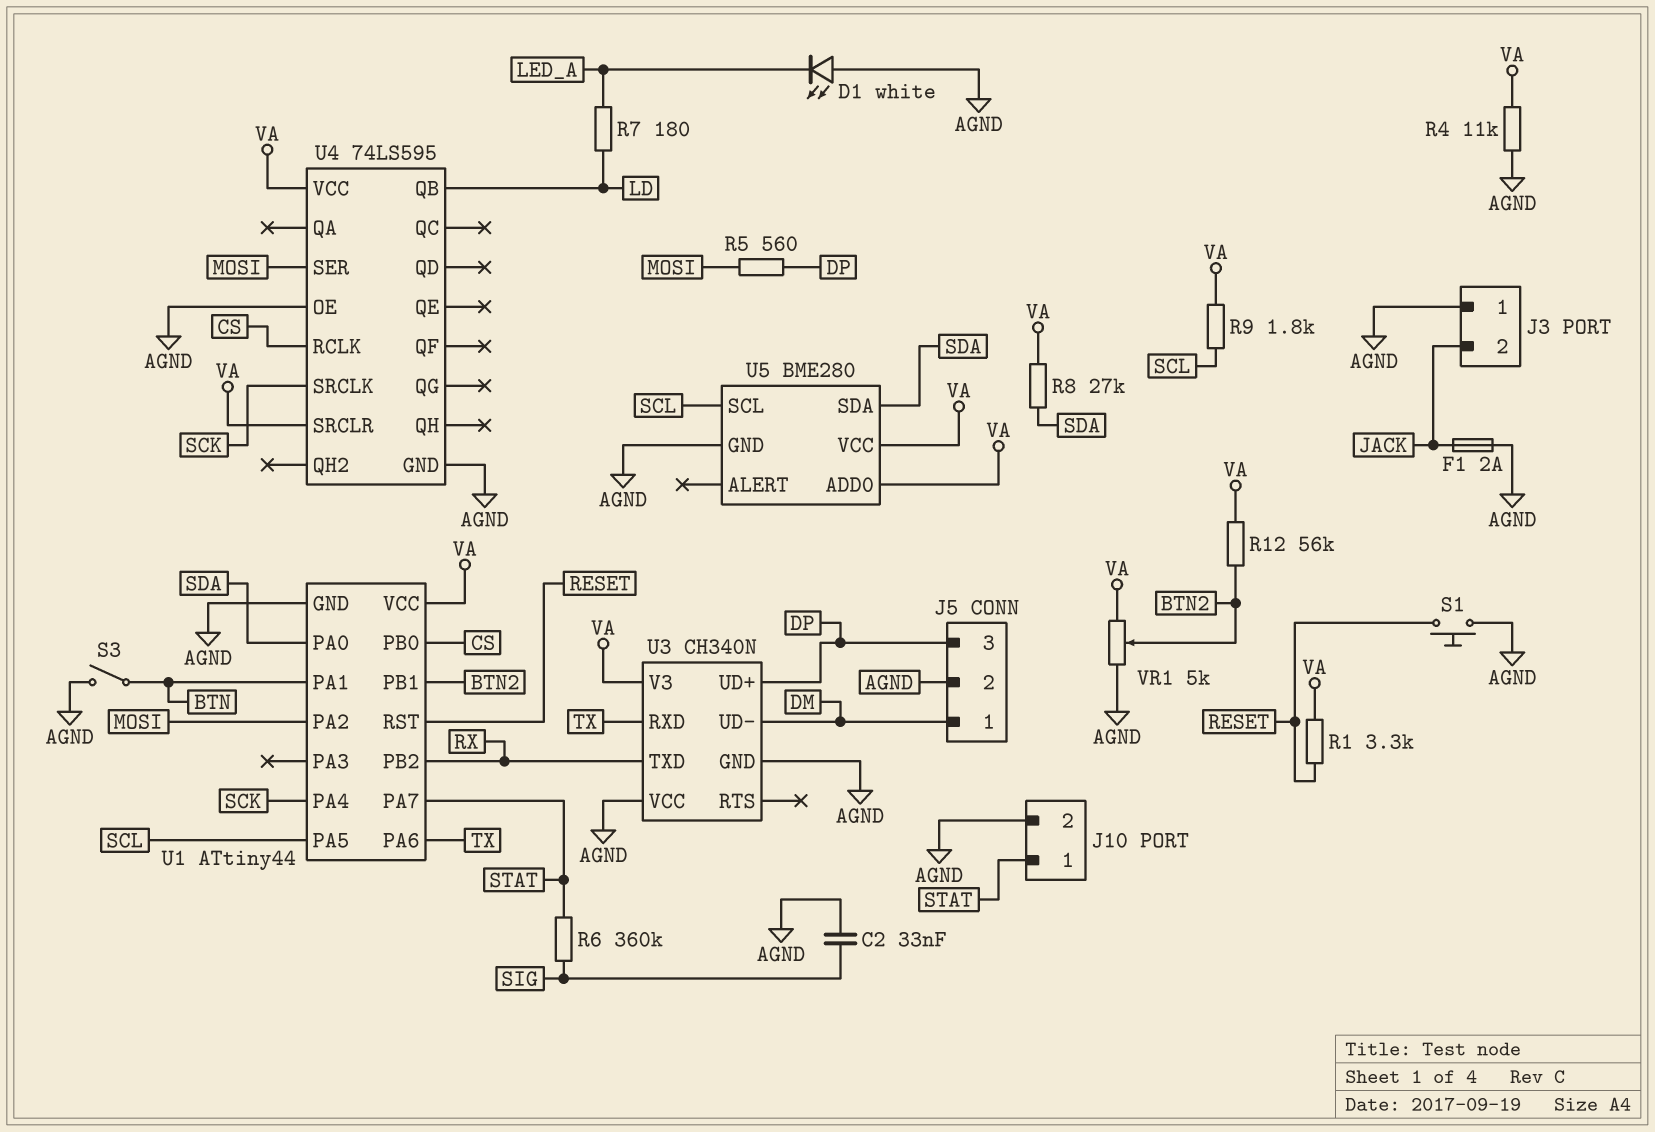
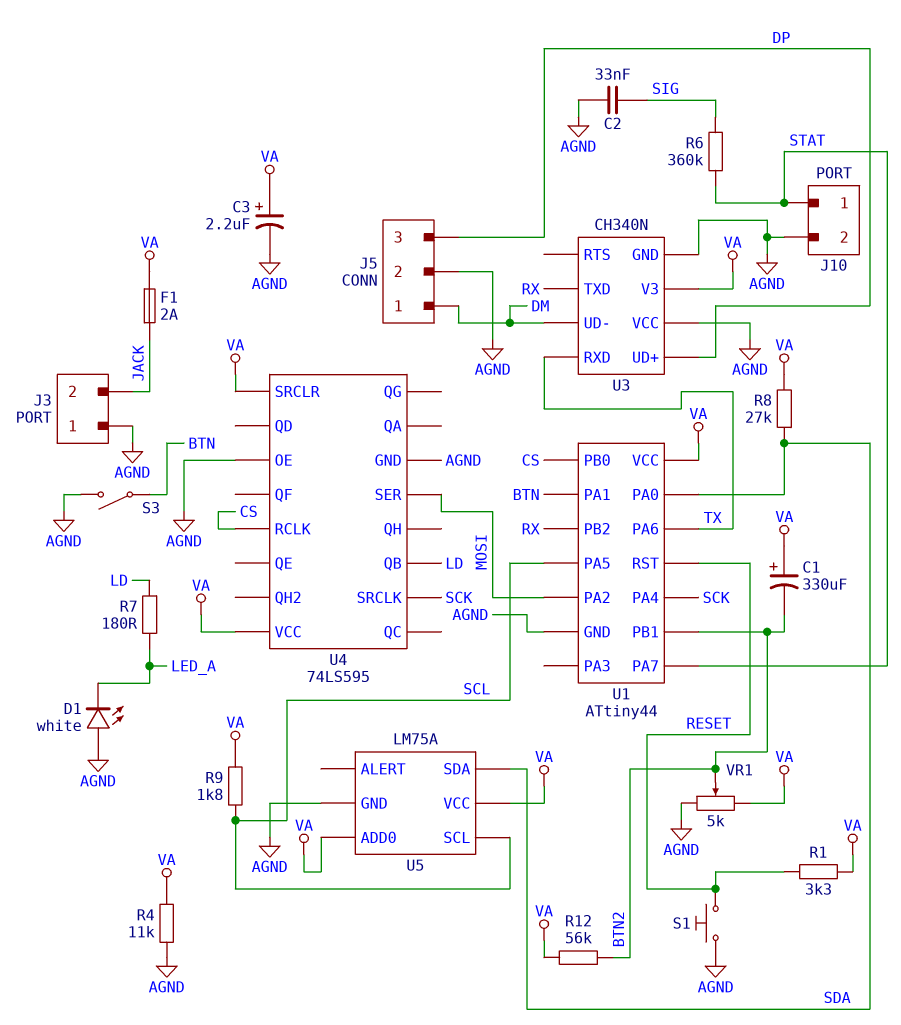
C1: none -> 330uF (plus VA, minus BTN2)
C3: none -> 2.2uF (plus VA, minus AGND)
F1: 2A (AGND, JACK) -> 2A (JACK, VA)
R5: 560 (DP, MOSI) -> none
U5: BME280 -> LM75A

